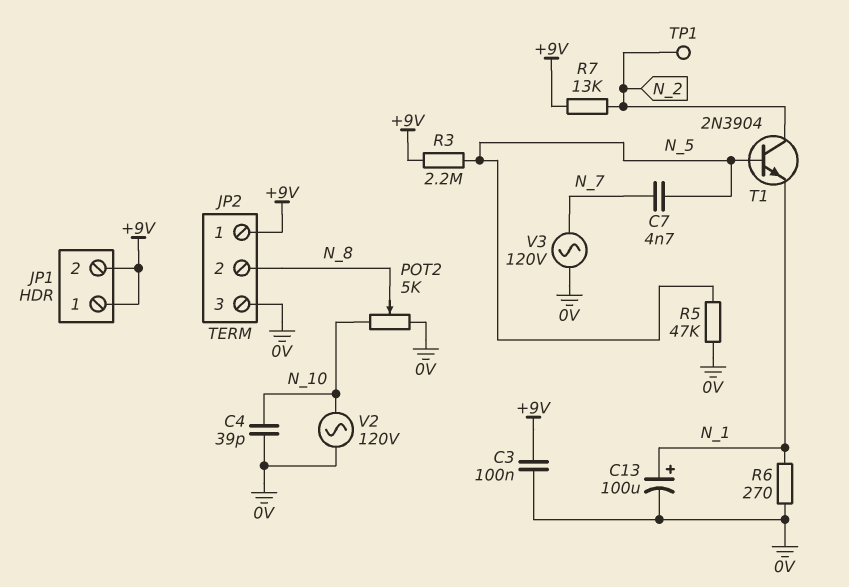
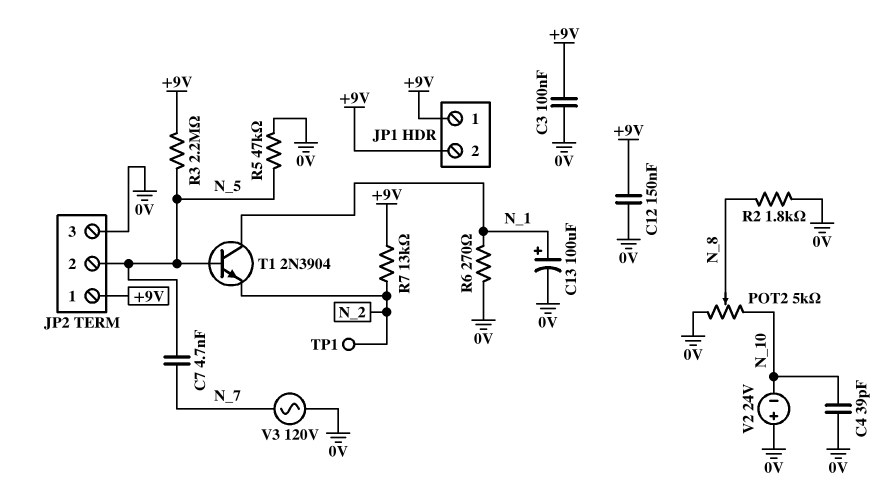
C12: none -> 150nF (+9V, 0V)
JP2 pin 2: N_8 -> N_5
R2: none -> 1.8k (0V, N_8)
T1: NPN 2N3904 (B N_5, C N_2, E N_1) -> NPN 2N3904 (B N_5, C N_1, E N_2)
V2: AC 120V (0V, N_10) -> 24V (plus 0V, minus N_10)

